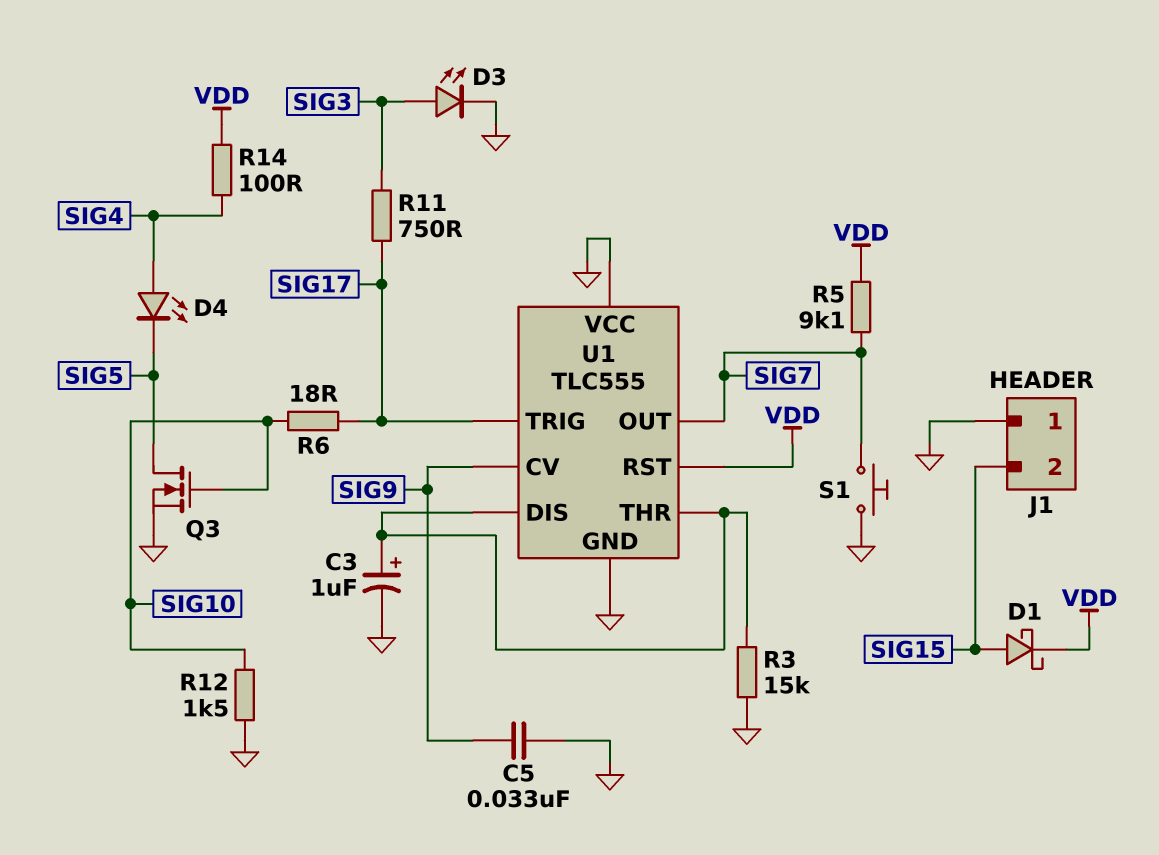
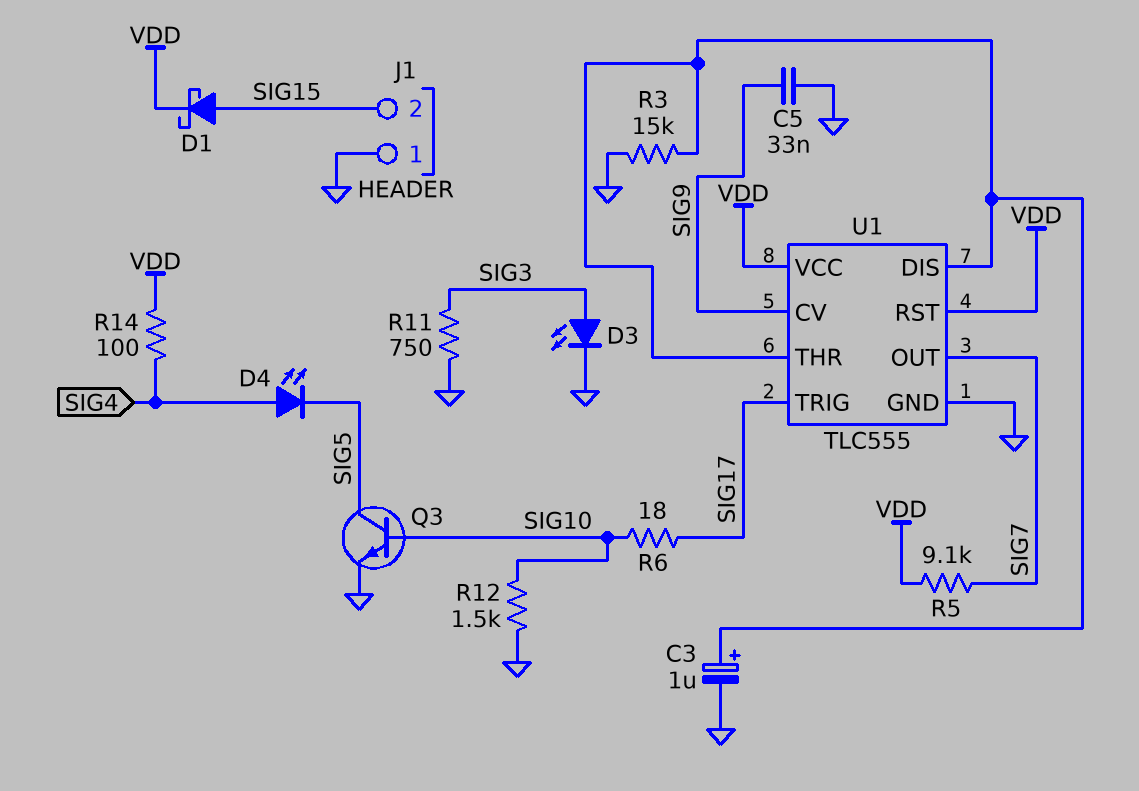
Q3: NMOS (G SIG10, D SIG5, S GND) -> NPN (B SIG10, C SIG5, E GND)
R11: 750 (SIG3, SIG17) -> 750 (GND, SIG3)
S1: button (GND, SIG7) -> none
U1 pin VCC: GND -> VDD

